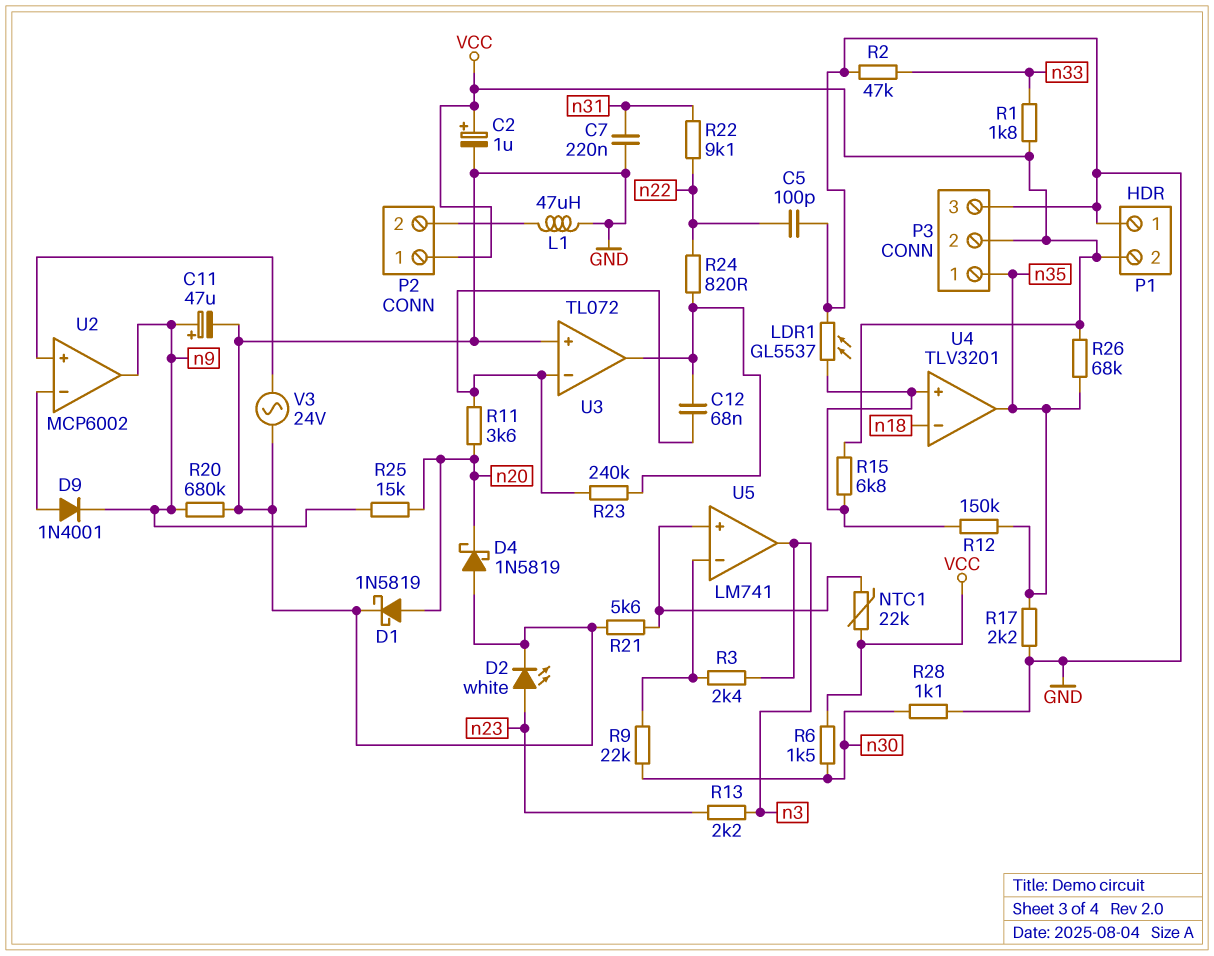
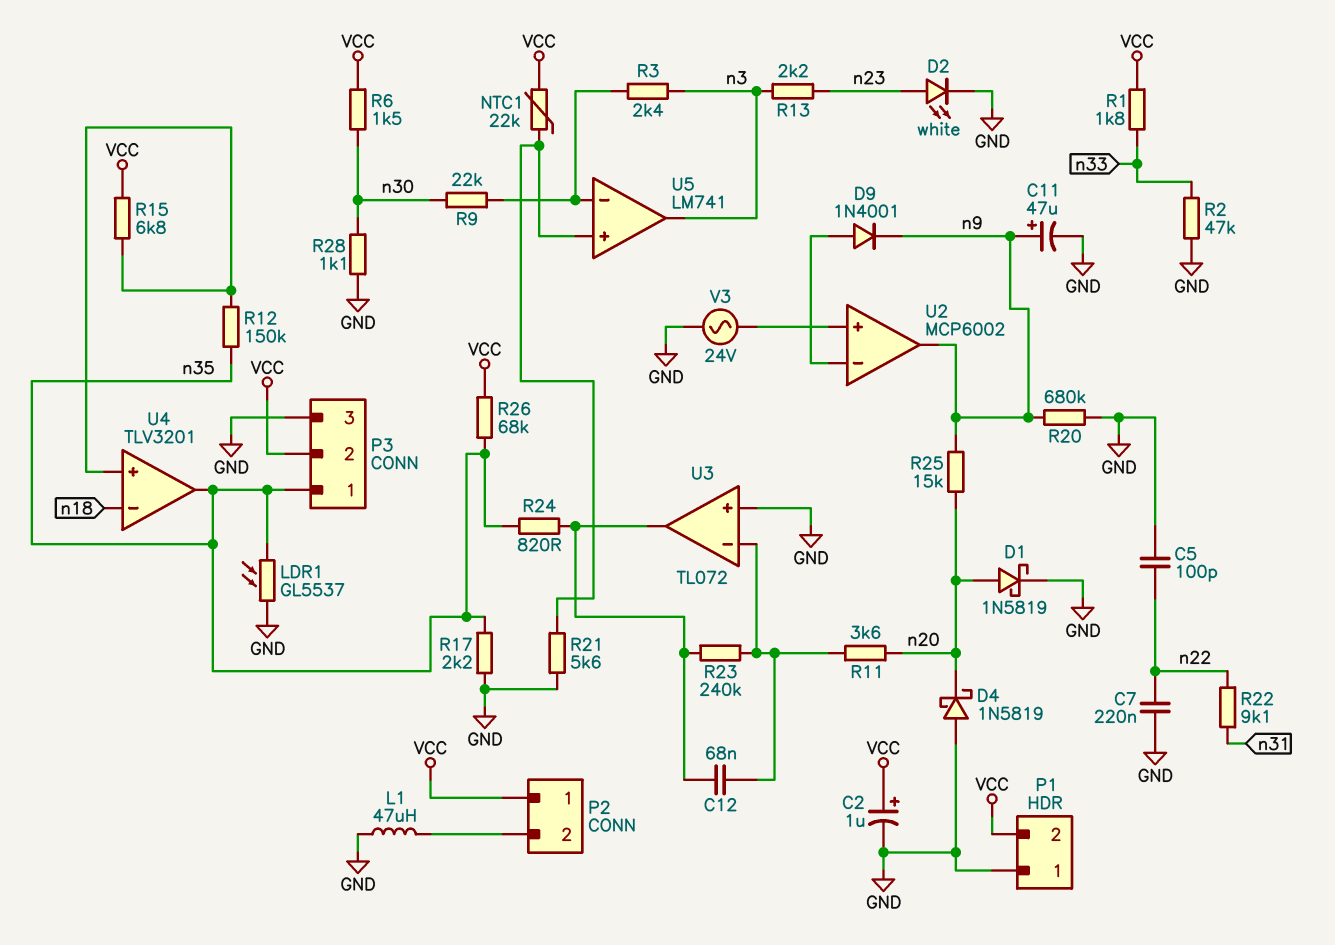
C7: 220nF (GND, n31) -> 220nF (GND, n22)
LDR1: GL5537 (GND, U4/in+) -> GL5537 (GND, n35)
R24: 820 (U3/out, n22) -> 820 (U3/out, n35)

